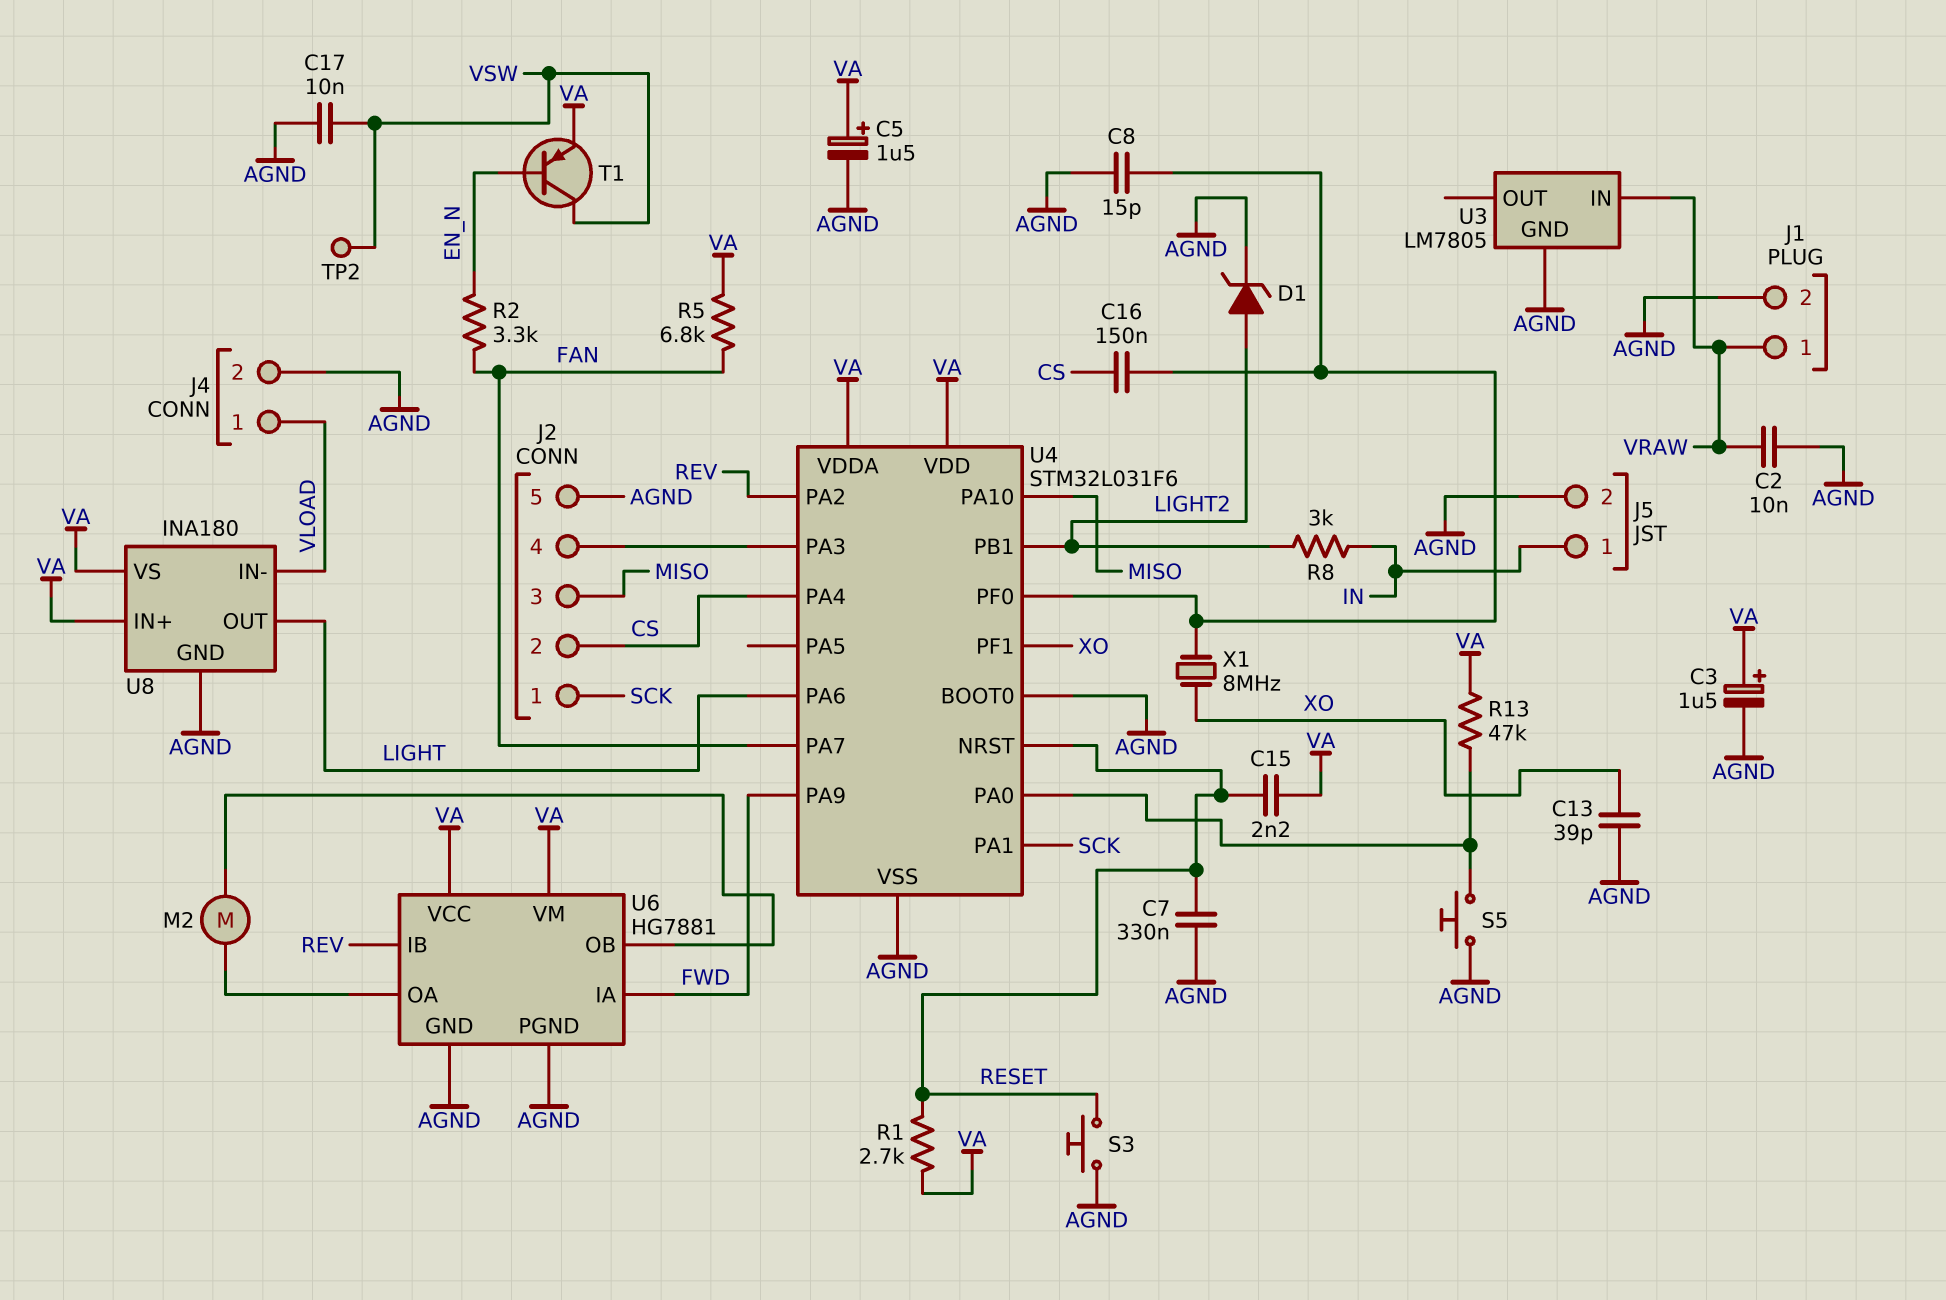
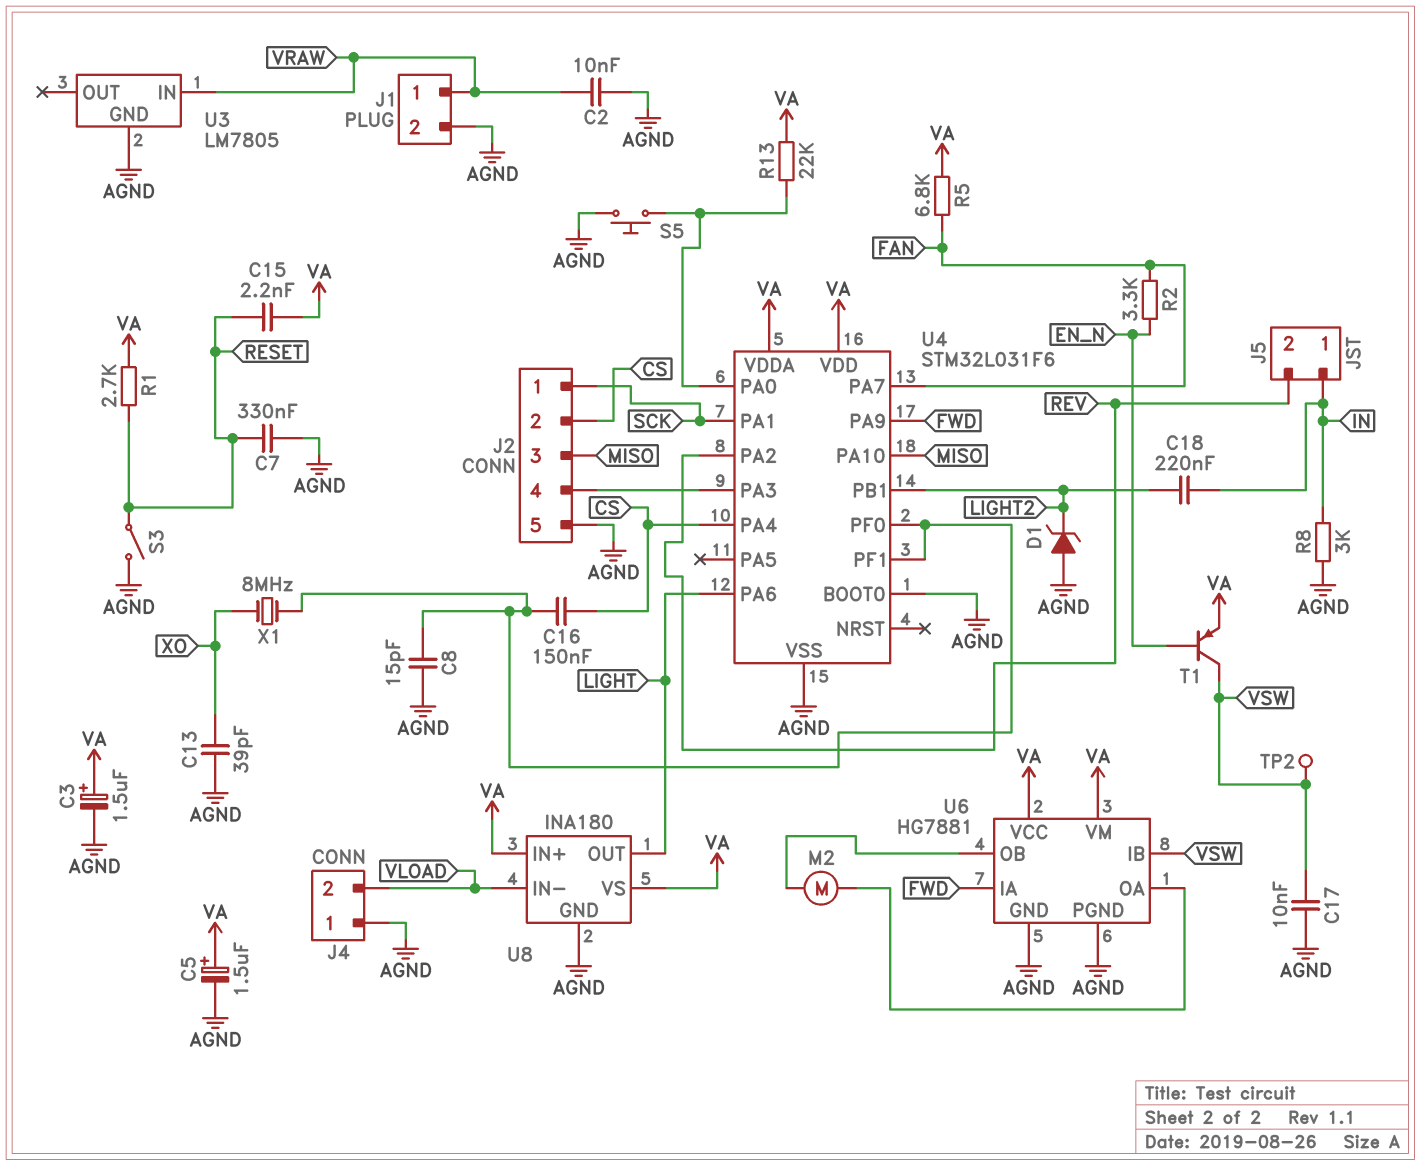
C18: none -> 220nF (IN, LIGHT2)
D1: zener (A LIGHT2, K AGND) -> zener (A AGND, K LIGHT2)
J4 pin 1: VLOAD -> AGND
J4 pin 2: AGND -> VLOAD
J5 pin 2: AGND -> REV
R8: 3k (IN, LIGHT2) -> 3k (AGND, IN)
R13: 47k (U4/PA0, VA) -> 22k (U4/PA0, VA)
S3: button (AGND, RESET) -> switch (AGND, RESET)
U4 pin NRST: RESET -> none
U4 pin PF1: XO -> U4/PF0
U6 pin IB: REV -> VSW

